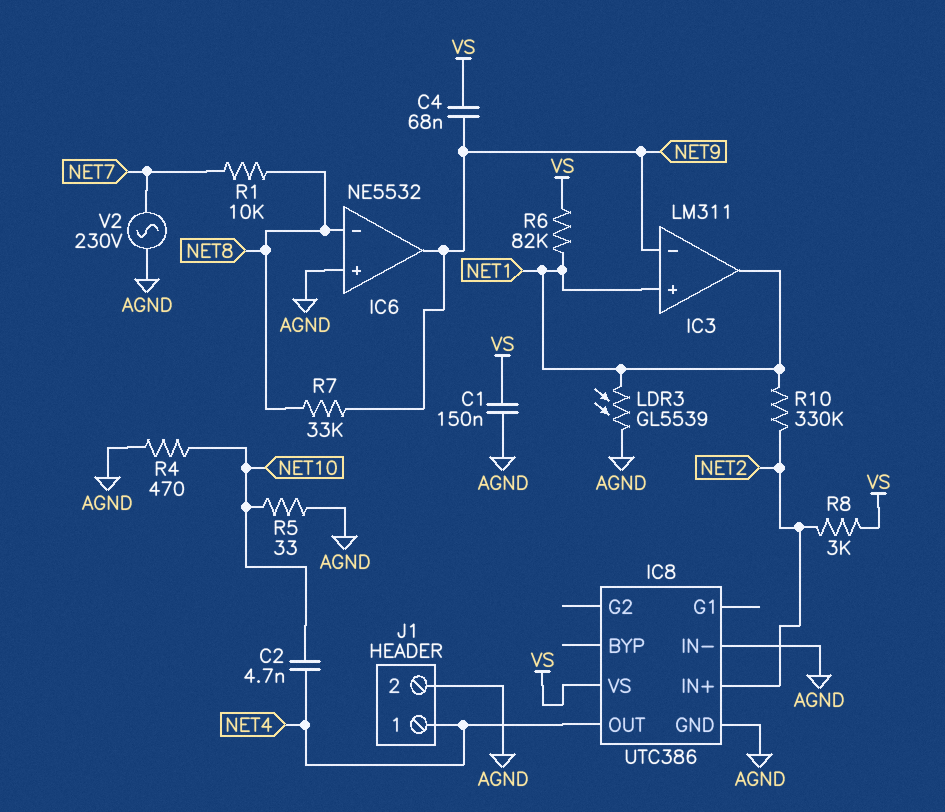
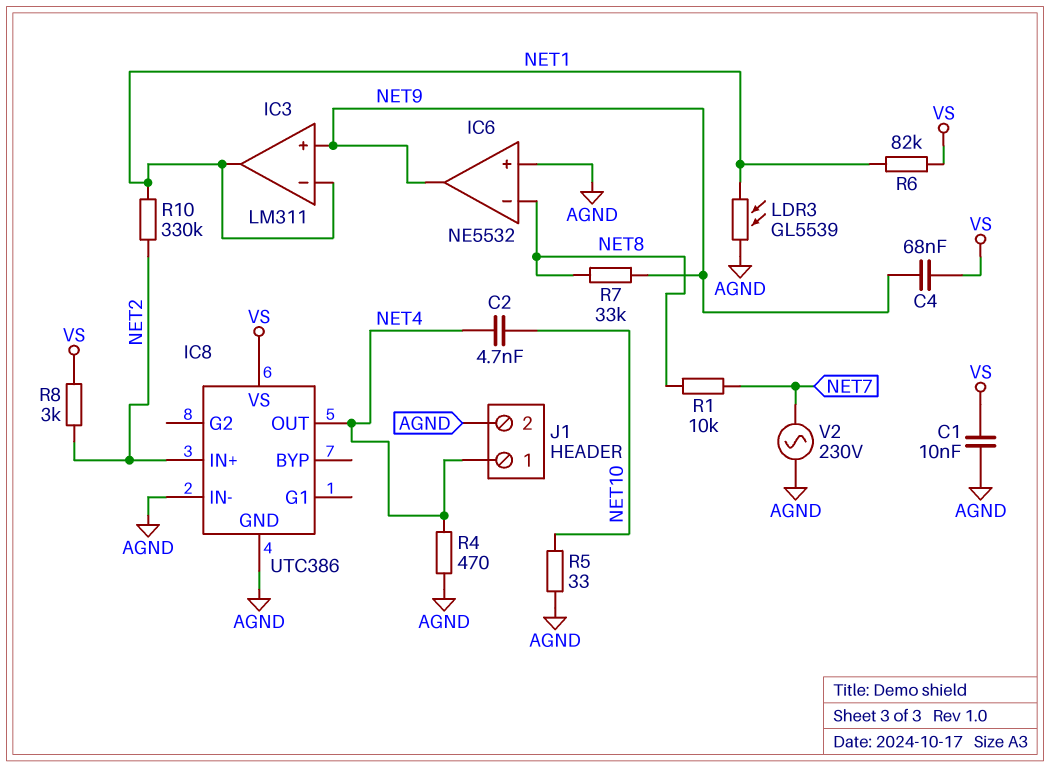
C1: 150nF (AGND, VS) -> 10nF (AGND, VS)
IC3 pin in+: NET1 -> NET9
IC3 pin in-: NET9 -> NET1
R4: 470 (AGND, NET10) -> 470 (AGND, NET4)

